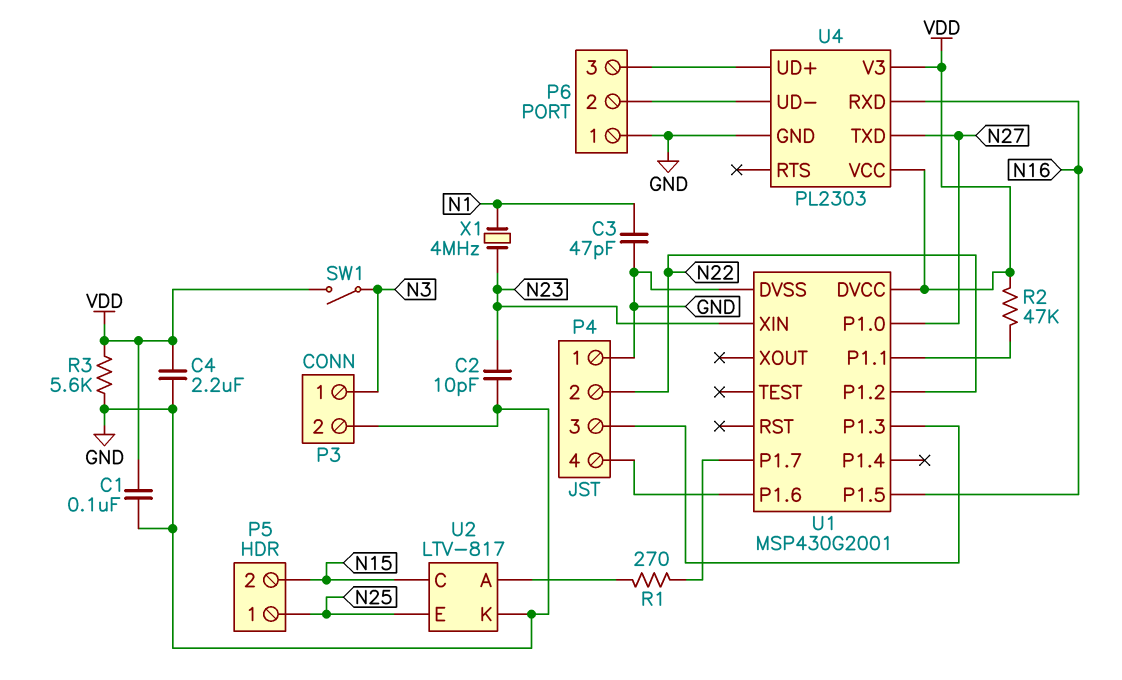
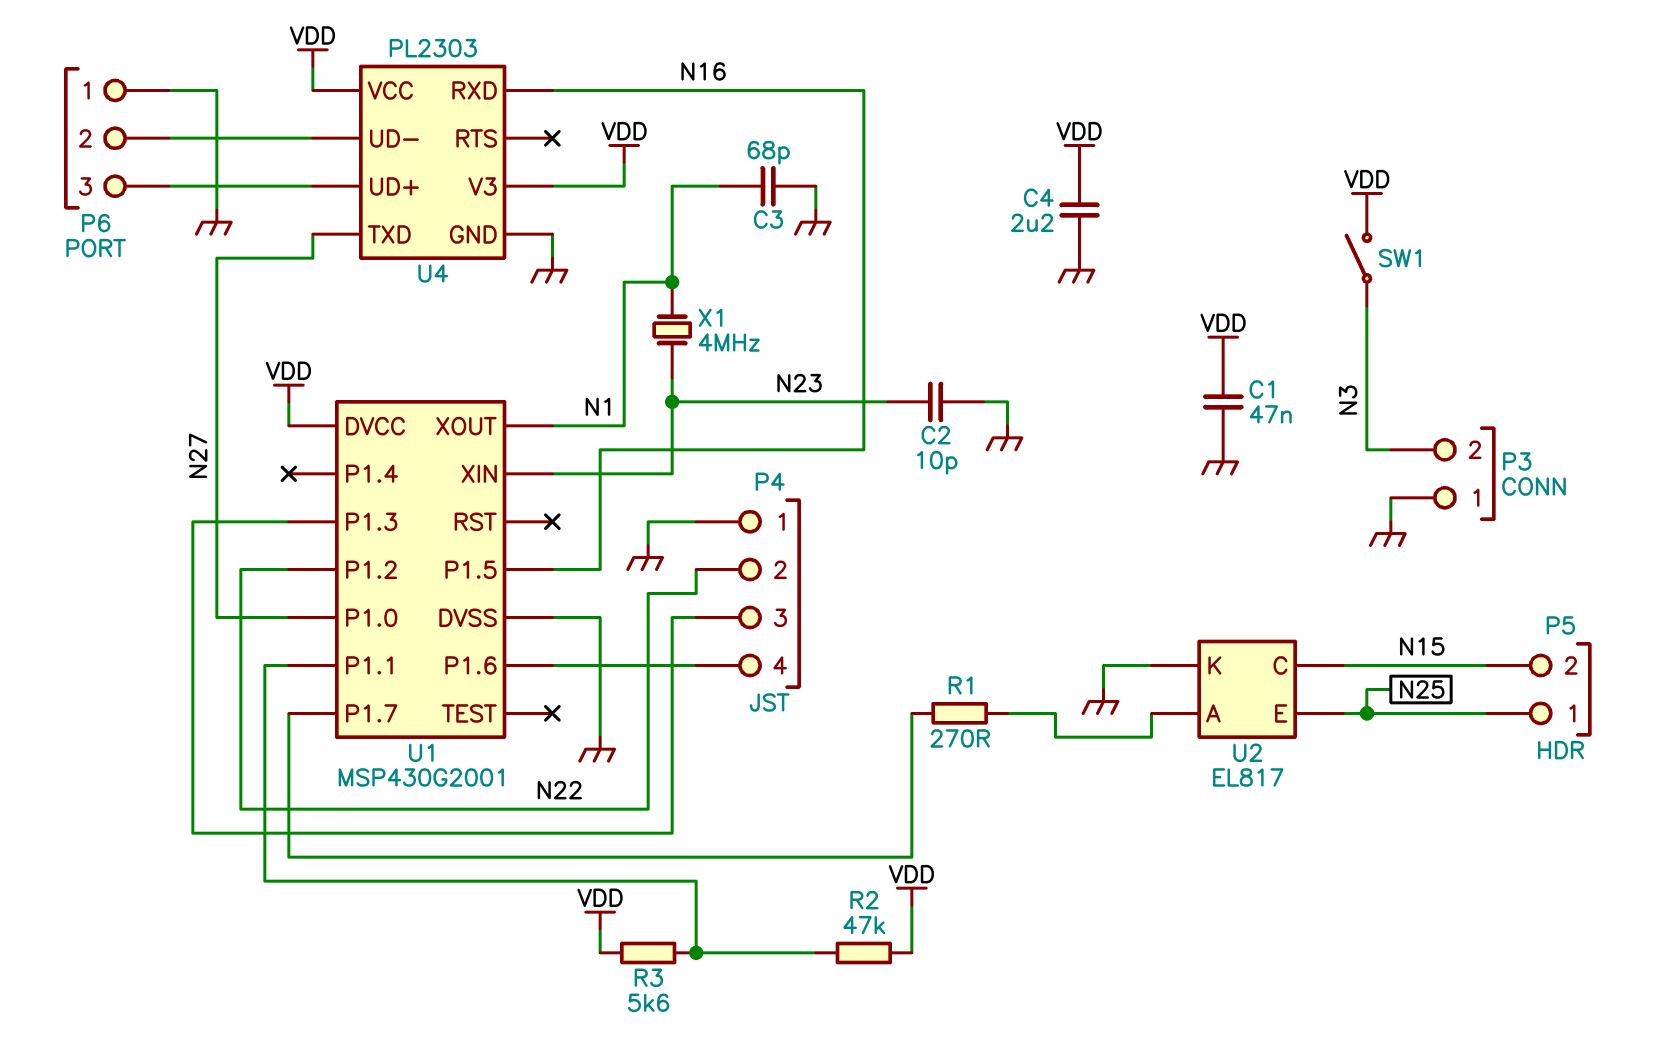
C1: 100nF (GND, VDD) -> 47nF (GND, VDD)
C3: 47pF (GND, N1) -> 68pF (GND, N1)
P3 pin 1: N3 -> GND
P3 pin 2: GND -> N3
R3: 5.6k (GND, VDD) -> 5.6k (U1/P1.1, VDD)
U1 pin XOUT: none -> N1
U2: LTV-817 -> EL817

